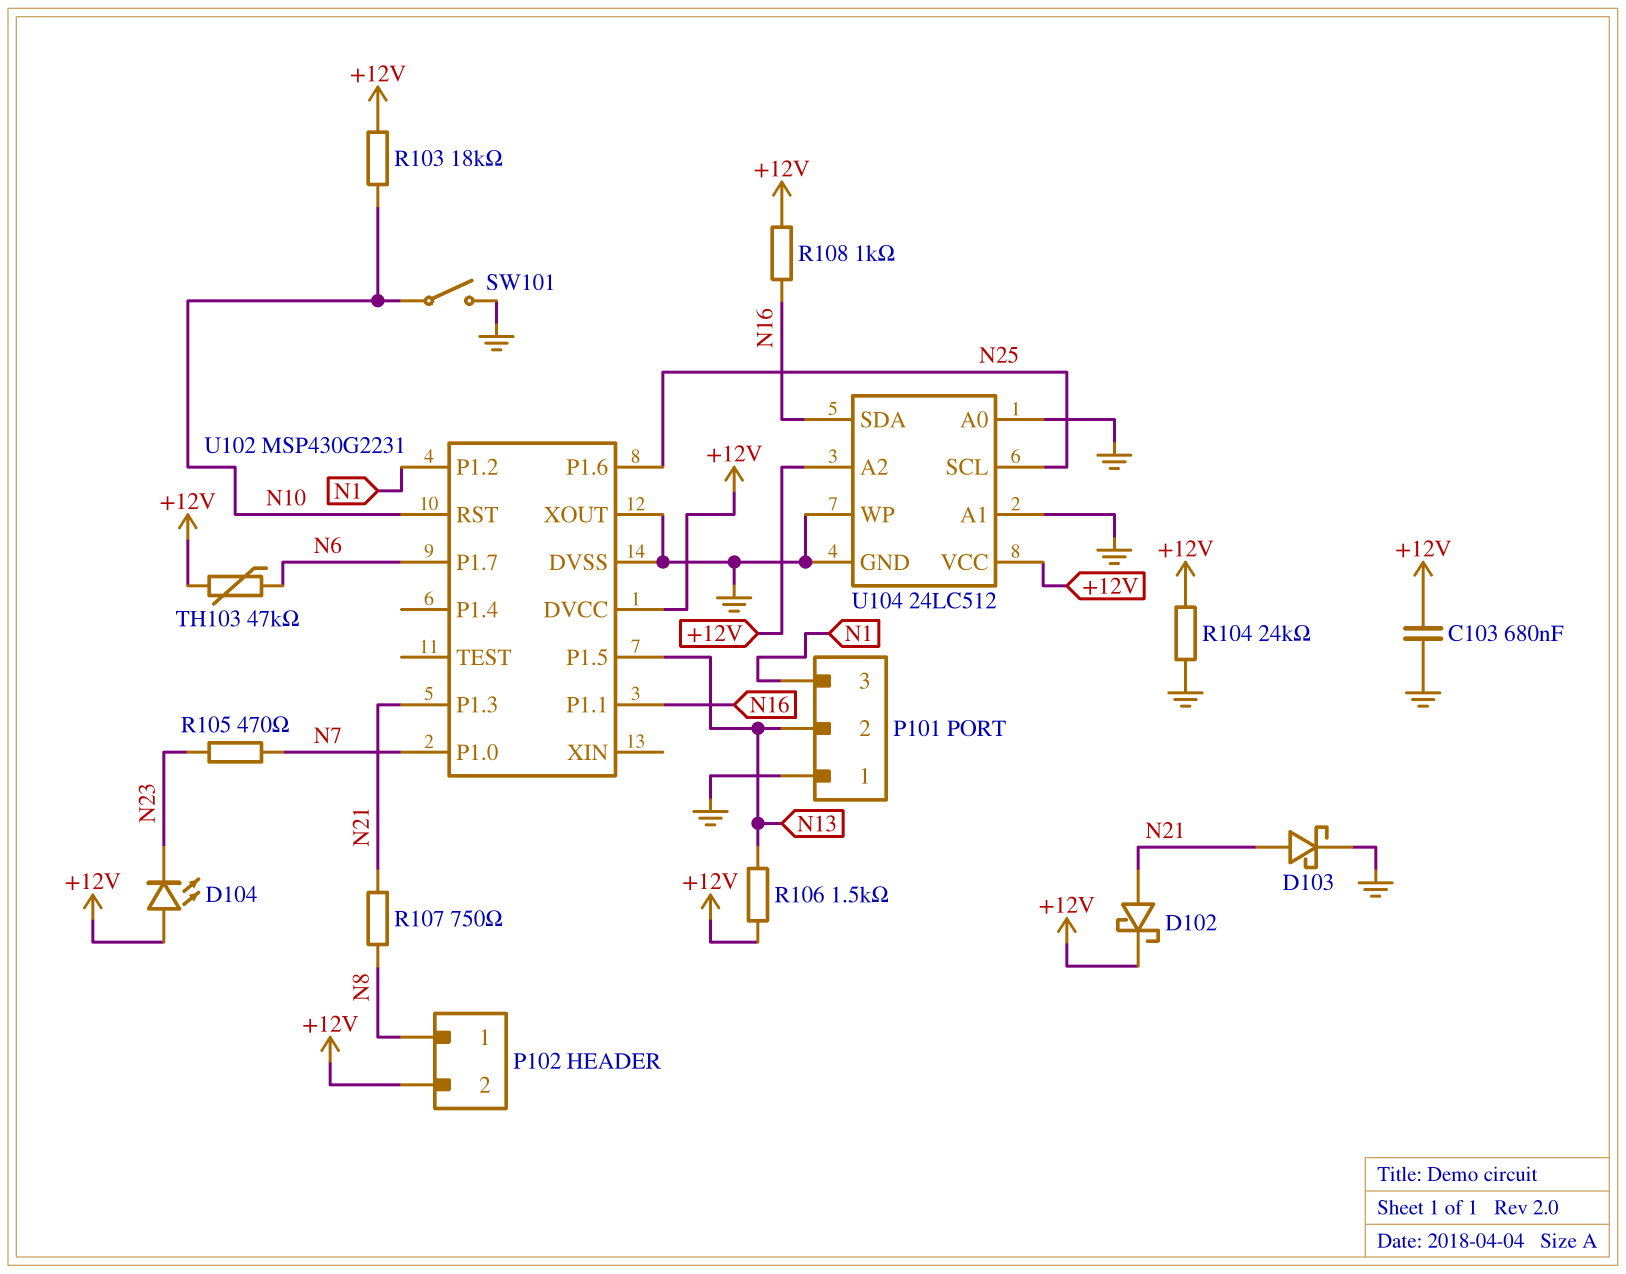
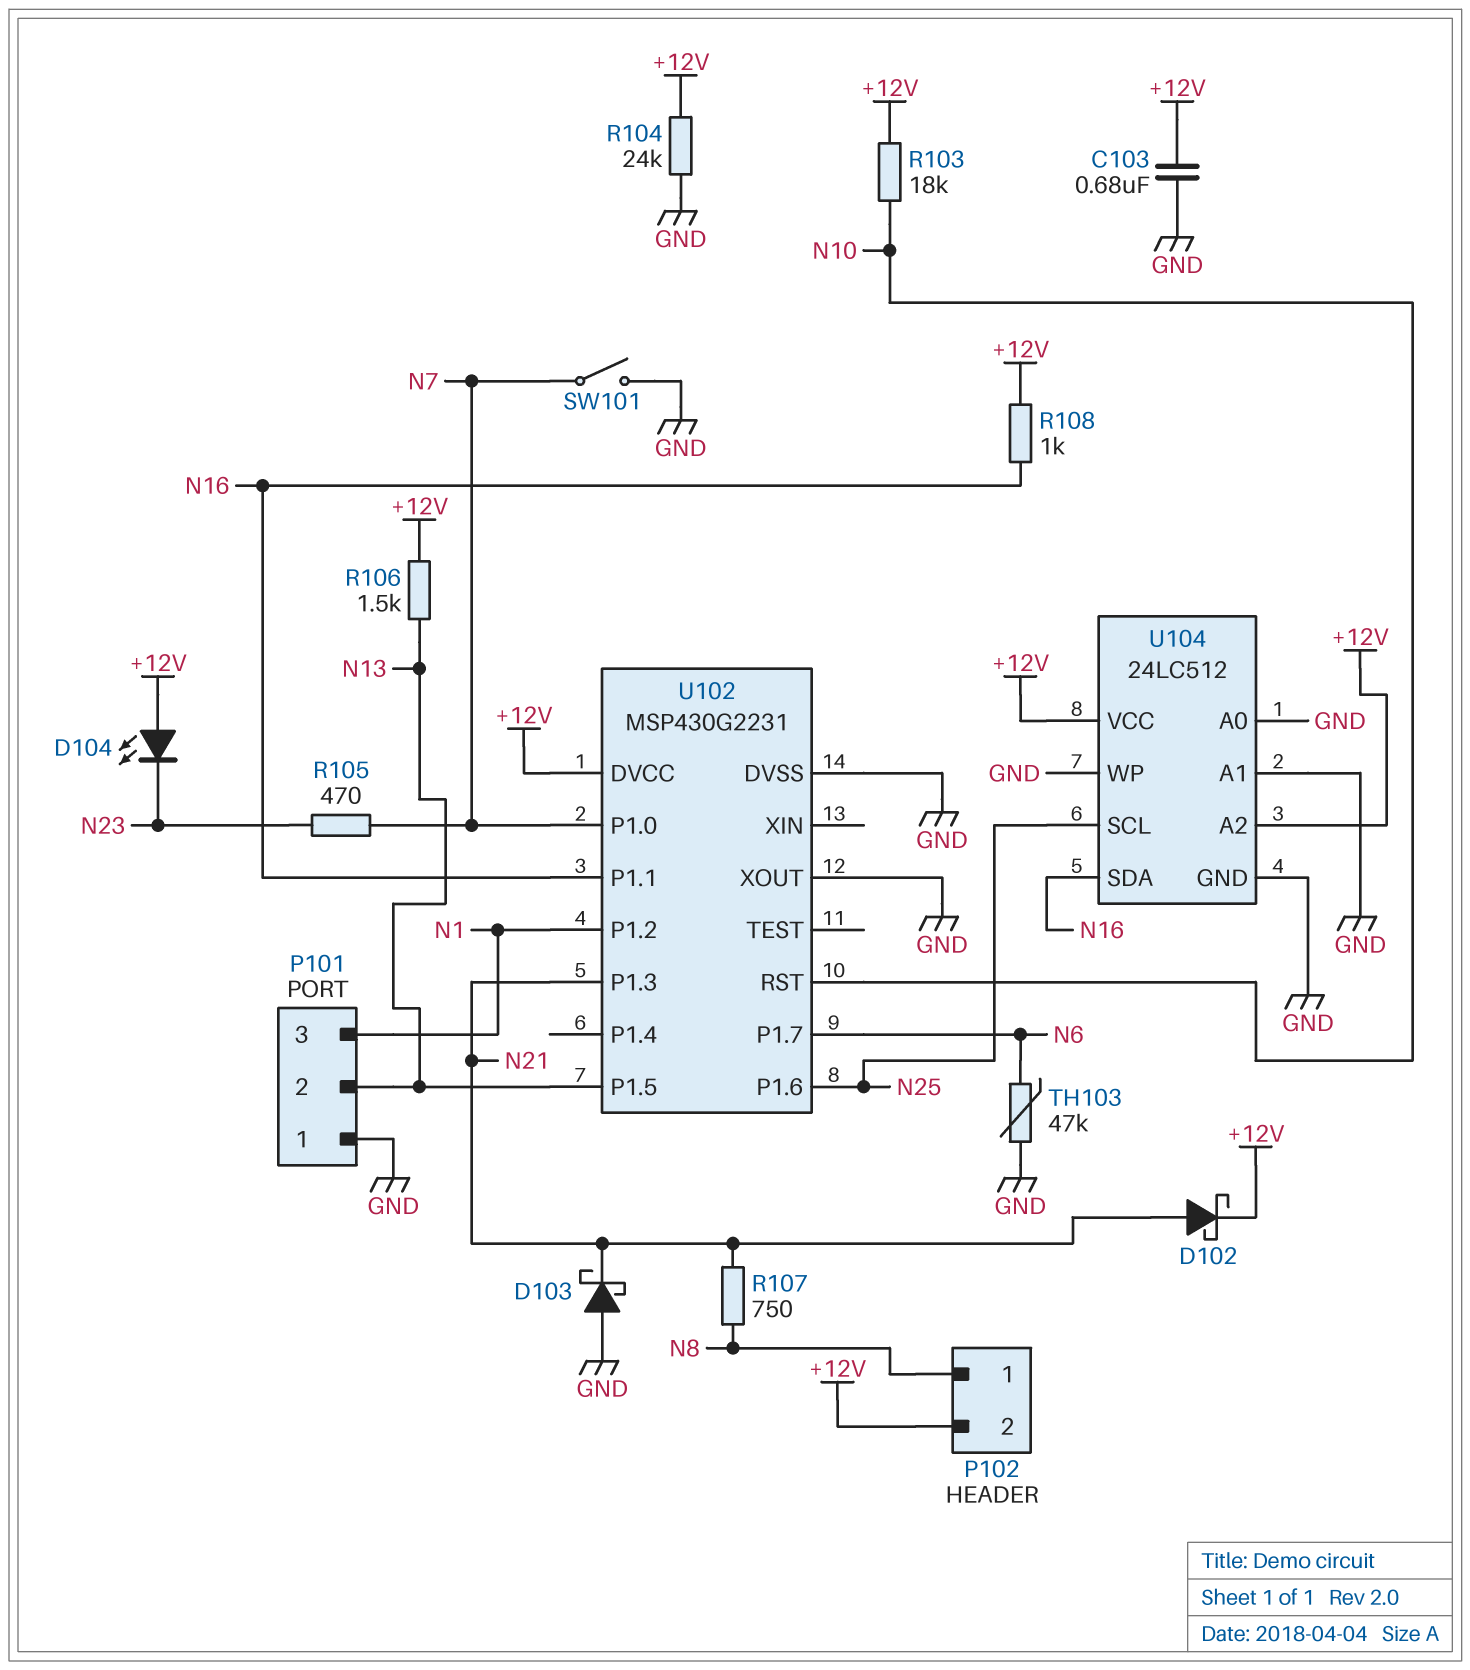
D103: schottky (A N21, K GND) -> schottky (A GND, K N21)
SW101: switch (GND, N10) -> switch (GND, N7)
TH103: 47k (+12V, N6) -> 47k (GND, N6)

